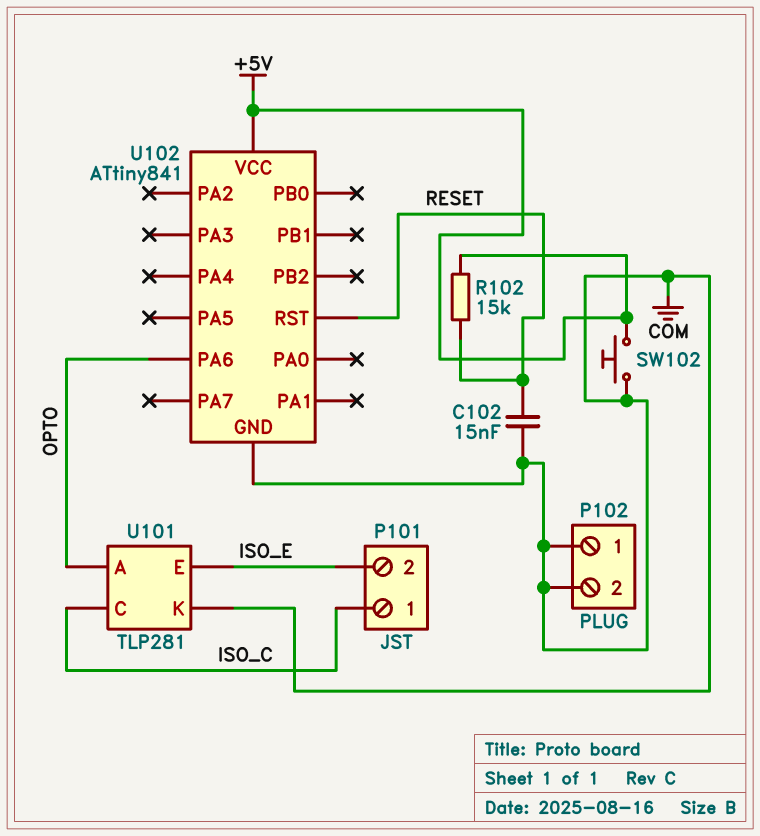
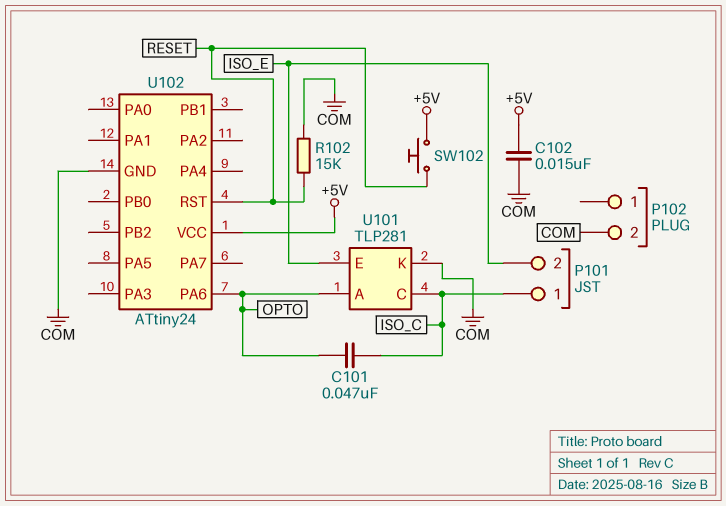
C101: none -> 47nF (ISO_C, OPTO)
C102: 15nF (COM, RESET) -> 15nF (+5V, COM)
P102 pin 1: COM -> none
R102: 15k (+5V, RESET) -> 15k (COM, RESET)
SW102: button (+5V, COM) -> button (+5V, RESET)
U102: ATtiny841 -> ATtiny24

